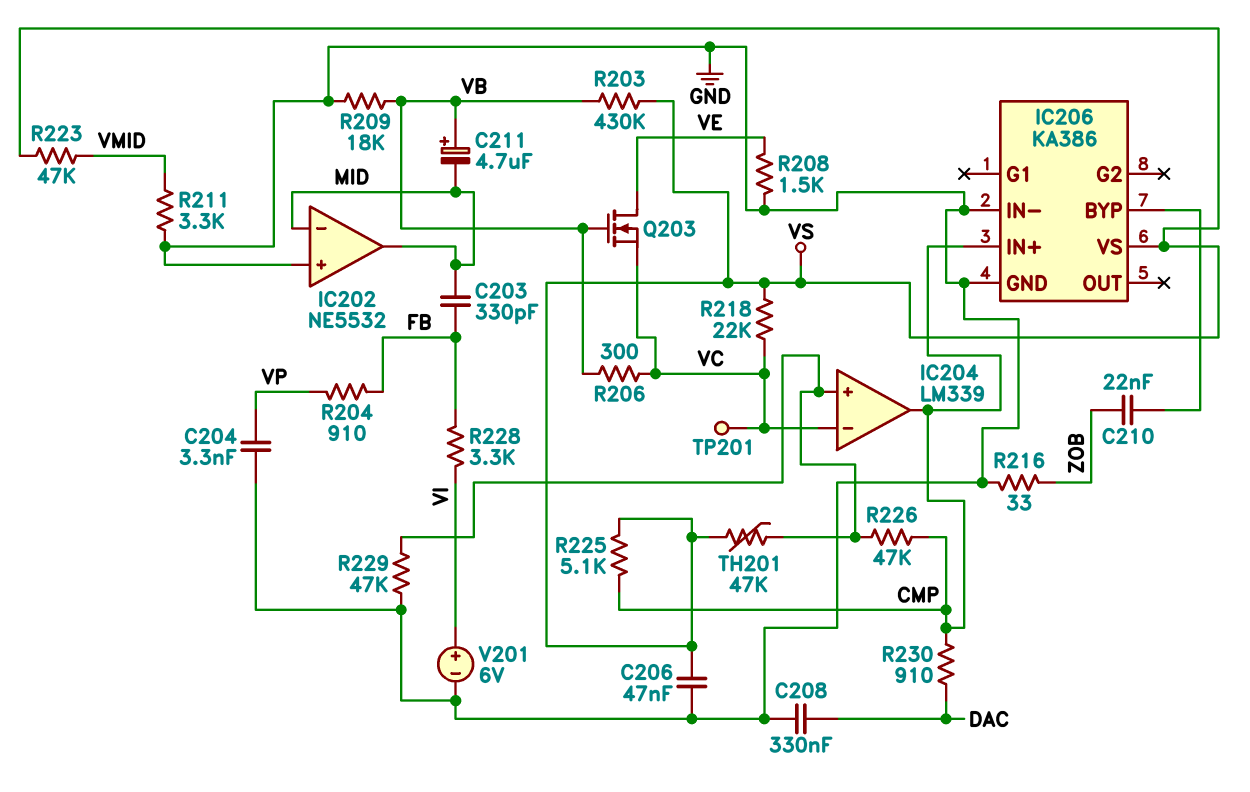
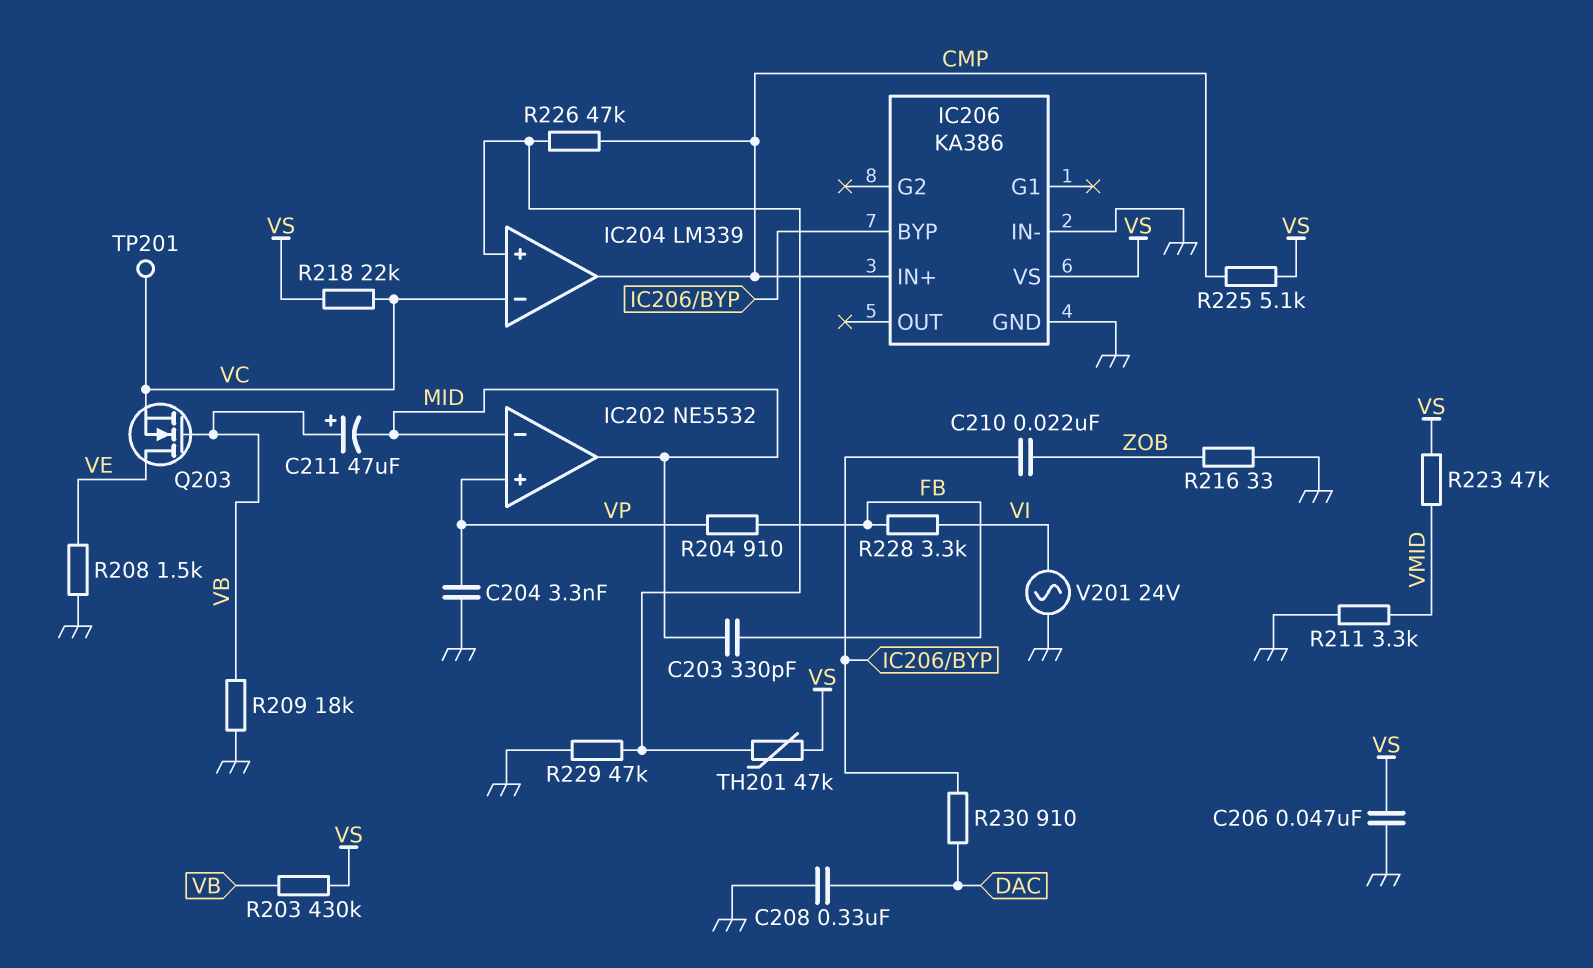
C211: 4.7uF (plus VB, minus MID) -> 47uF (plus VB, minus MID)
IC202 pin in+: GND -> VP
R206: 300 (VB, VC) -> none
R230: 910 (CMP, DAC) -> 910 (DAC, IC206/BYP)
V201: 6V (plus VI, minus GND) -> AC 24V (GND, VI)

